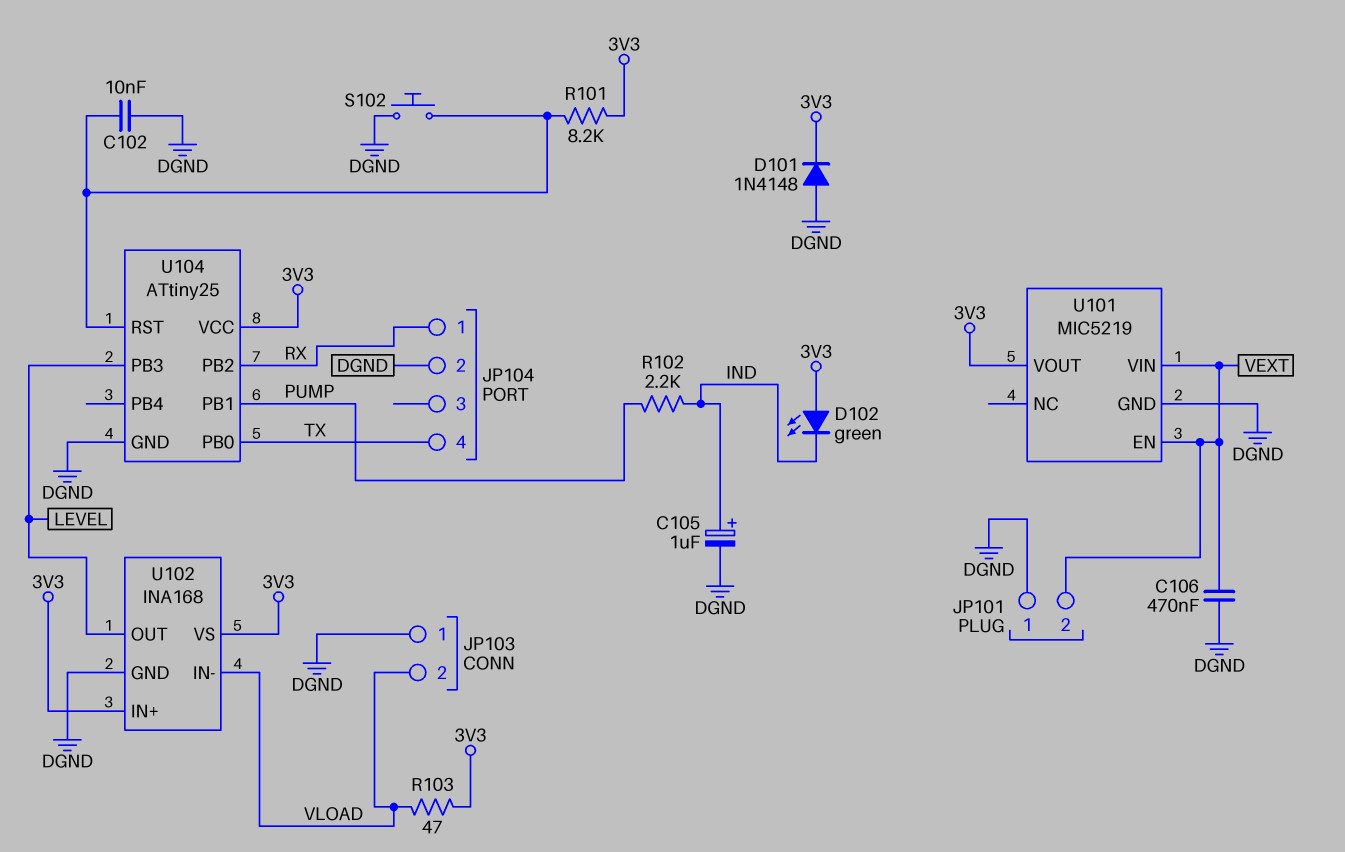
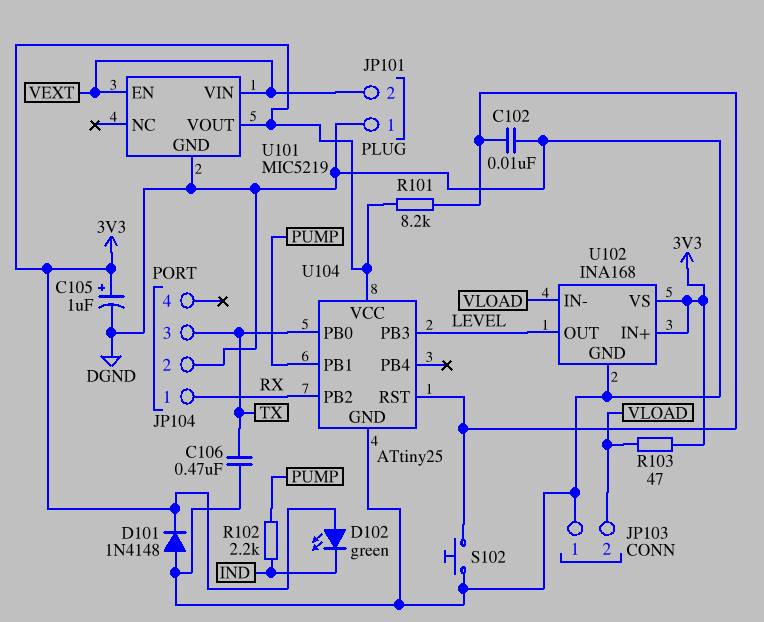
C105: 1uF (plus IND, minus DGND) -> 1uF (plus 3V3, minus DGND)
C106: 470nF (DGND, VEXT) -> 470nF (DGND, TX)
JP104 pin 3: none -> TX
JP104 pin 4: TX -> none

